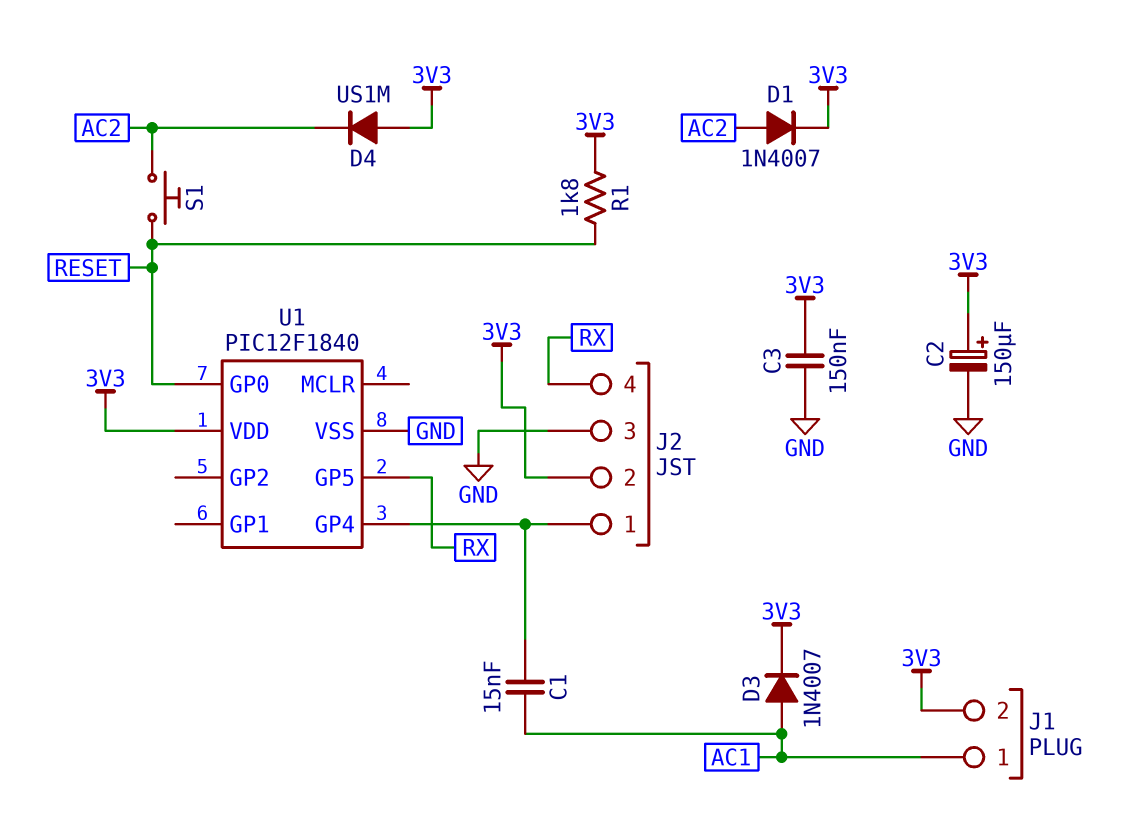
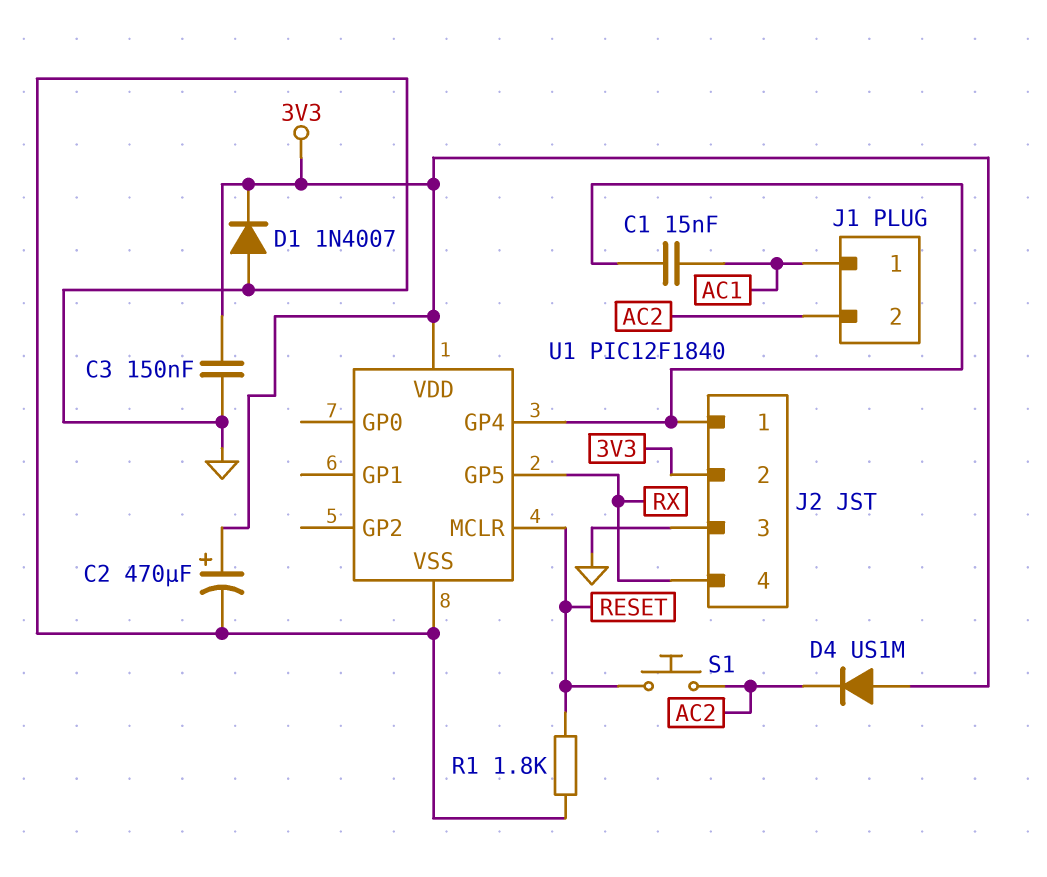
C2: 150uF (plus 3V3, minus GND) -> 470uF (plus 3V3, minus GND)
D1: diode 1N4007 (A AC2, K 3V3) -> diode 1N4007 (A GND, K 3V3)
D3: diode 1N4007 (A AC1, K 3V3) -> none
J1 pin 2: 3V3 -> AC2
R1: 1.8k (3V3, RESET) -> 1.8k (GND, RESET)
U1 pin GP0: RESET -> none
U1 pin MCLR: none -> RESET

